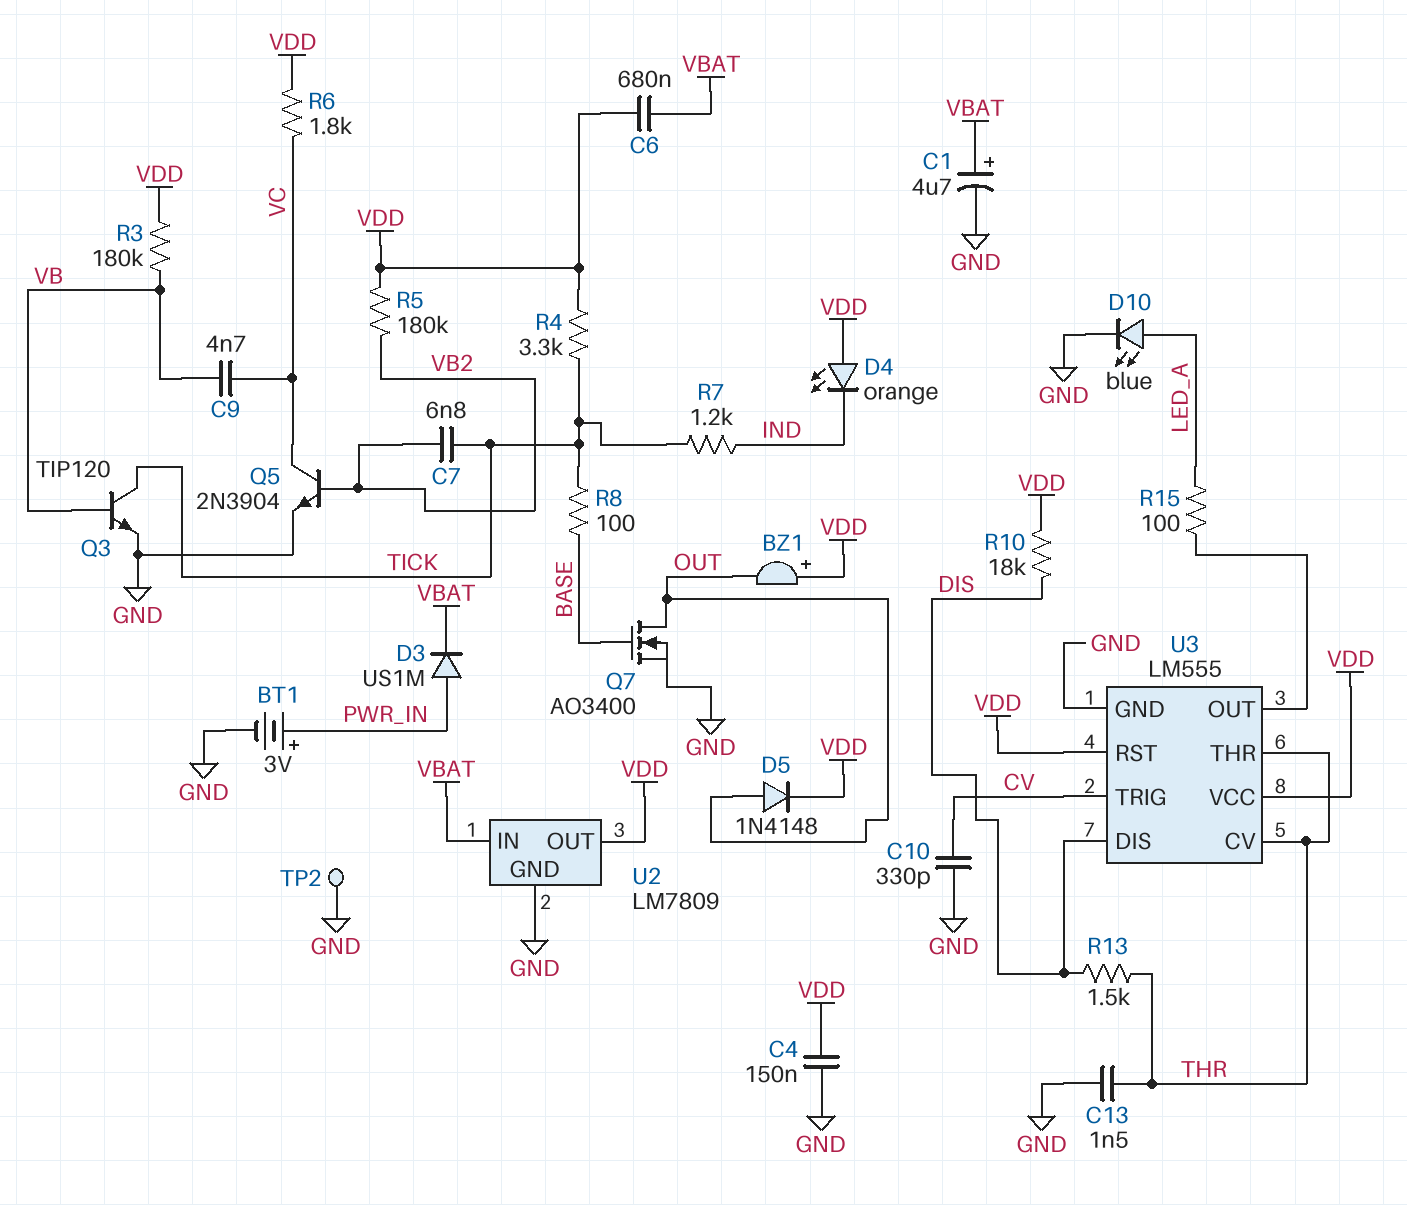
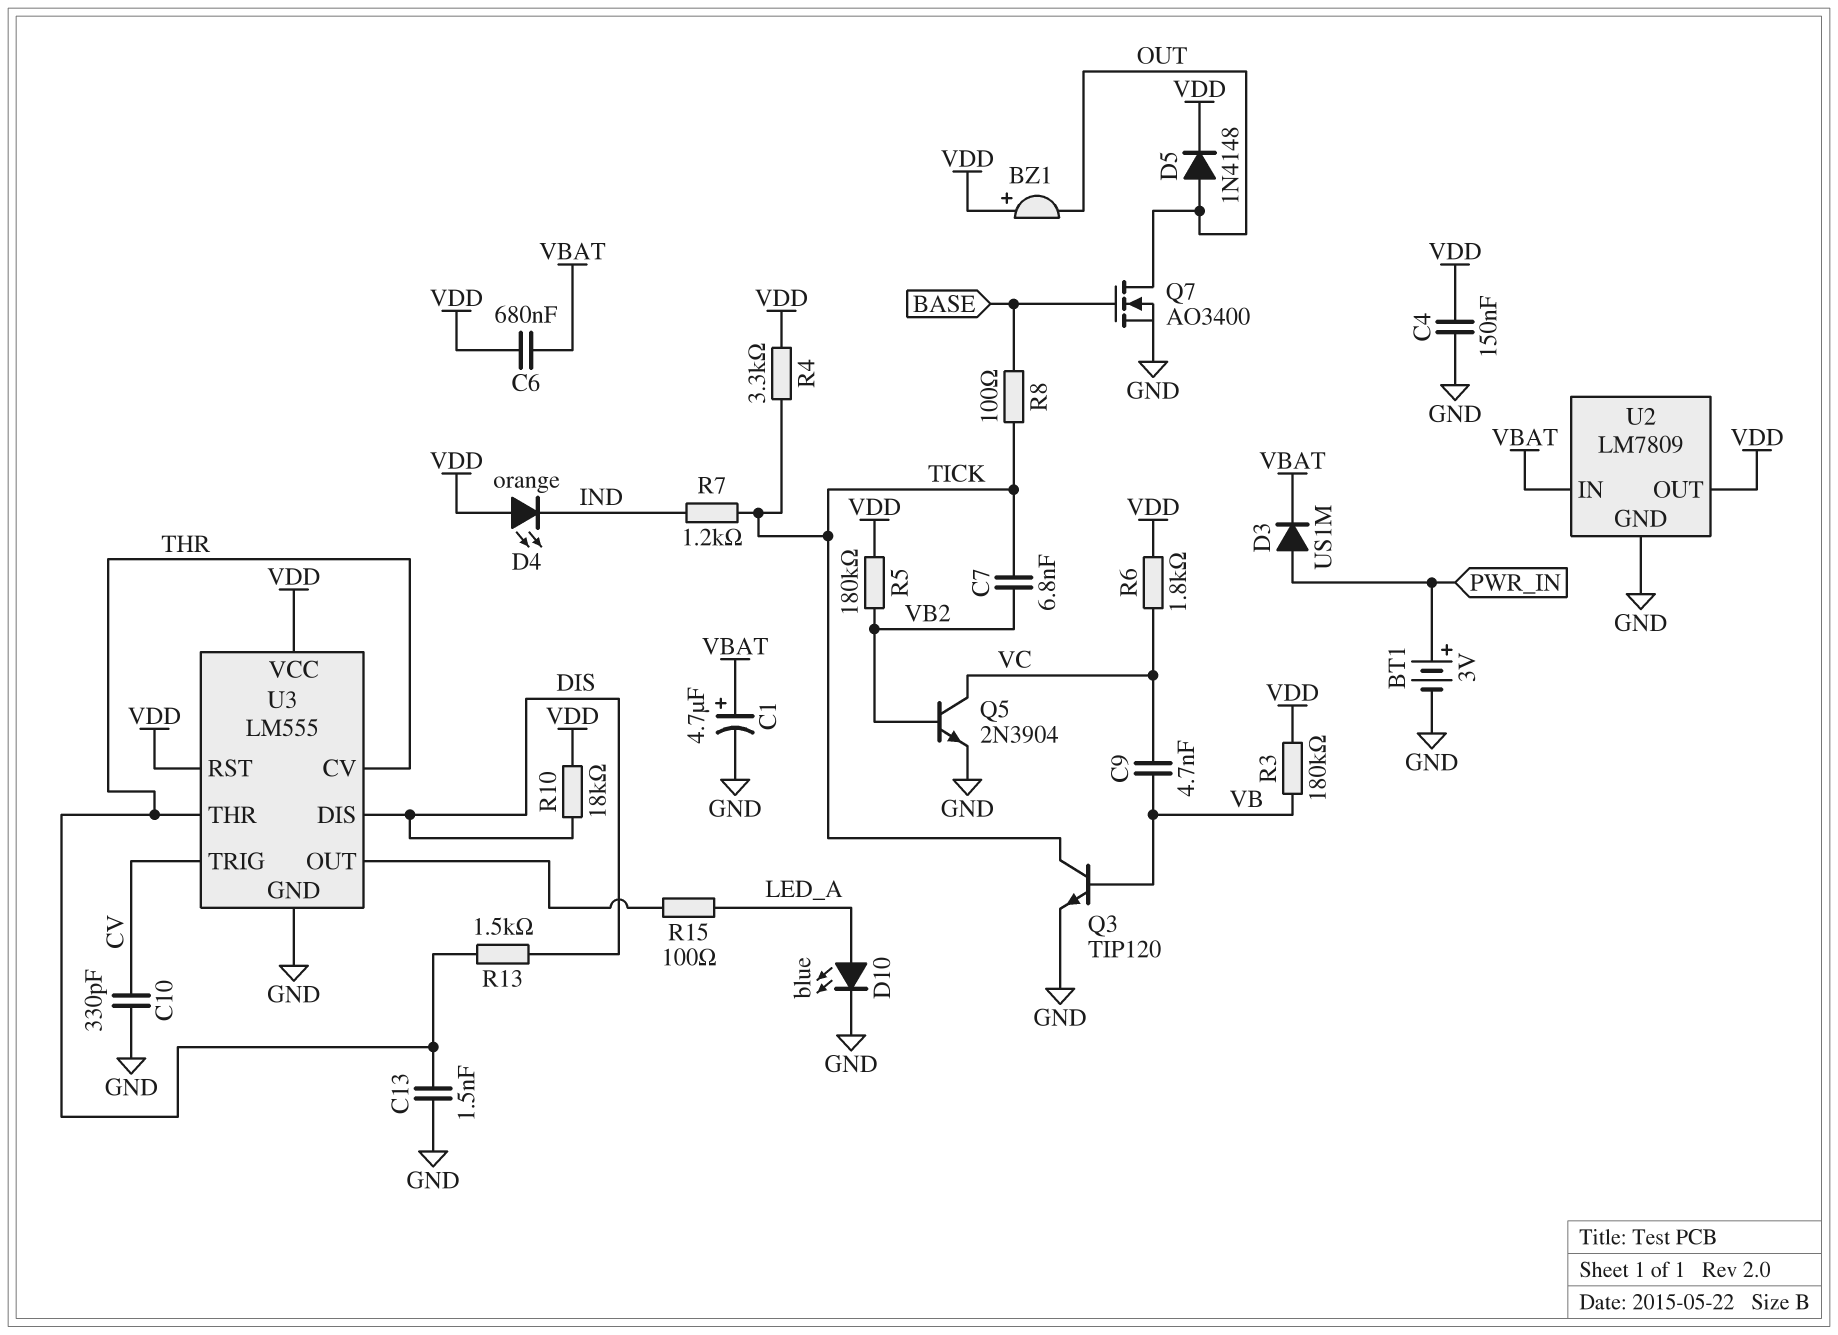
TP2: test point (GND) -> none

